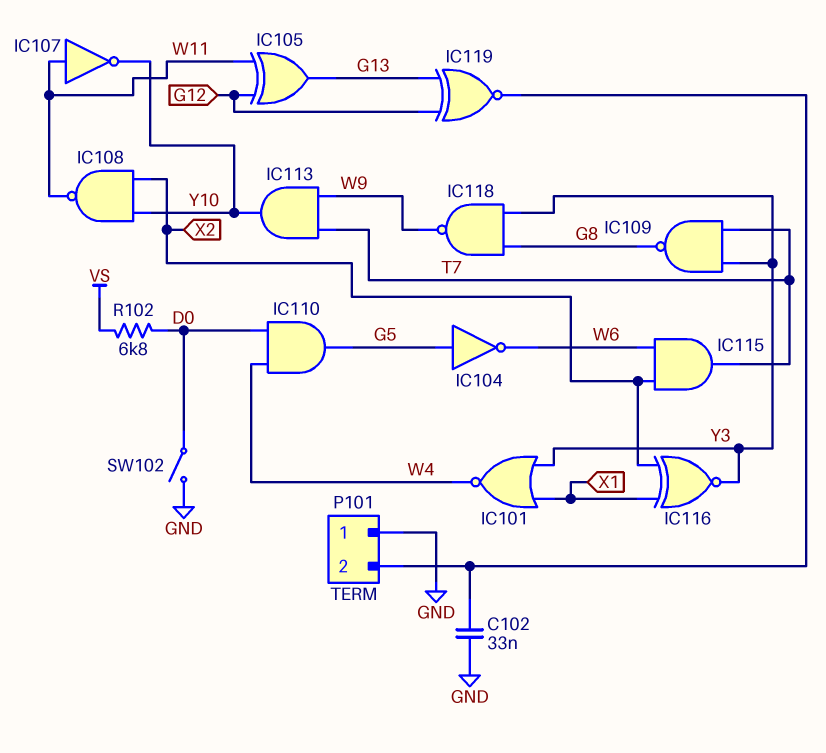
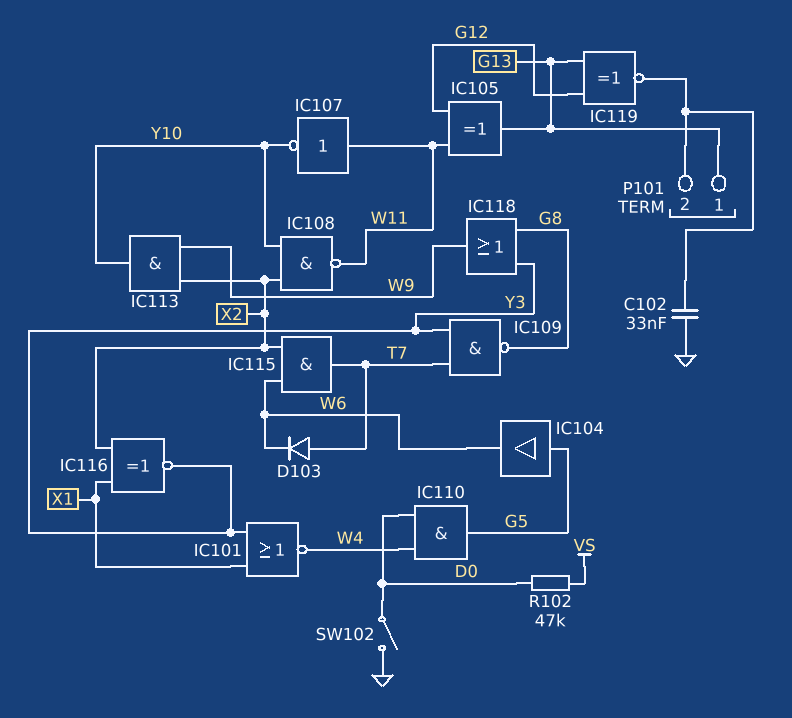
D103: none -> diode (A T7, K W6)
IC104: NOT (in G5, out W6) -> buffer (in G5, out W6)
IC113: AND (in T7, in W9, out Y10) -> AND (in W9, in X2, out Y10)
IC118: NAND (in G8, in Y3, out W9) -> OR (in G8, in Y3, out W9)
P101 pin 1: GND -> G13
R102: 6.8k (D0, VS) -> 47k (D0, VS)

